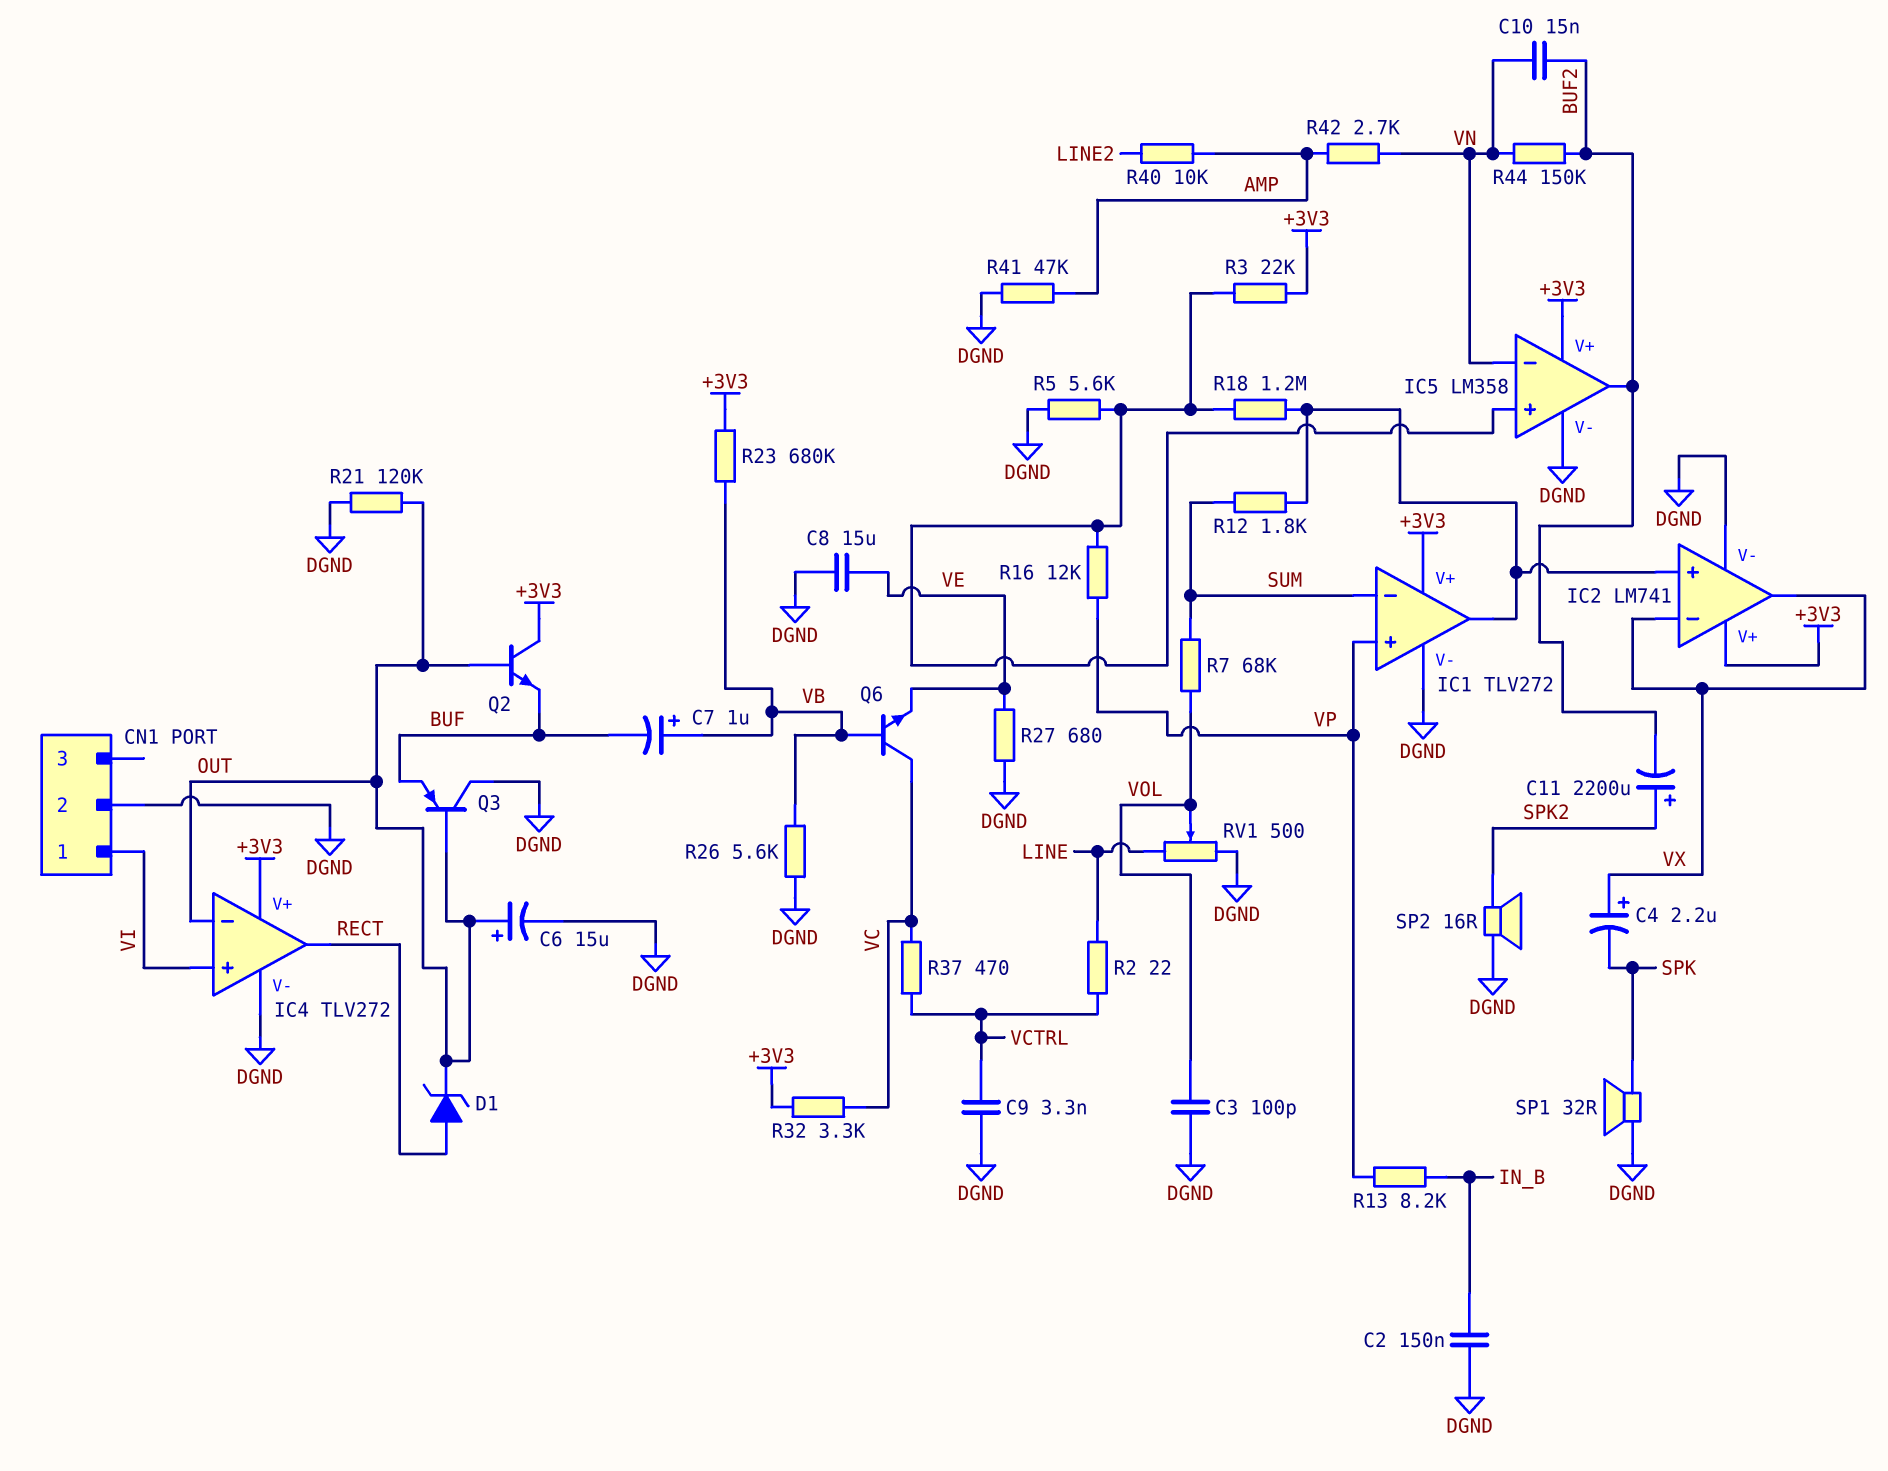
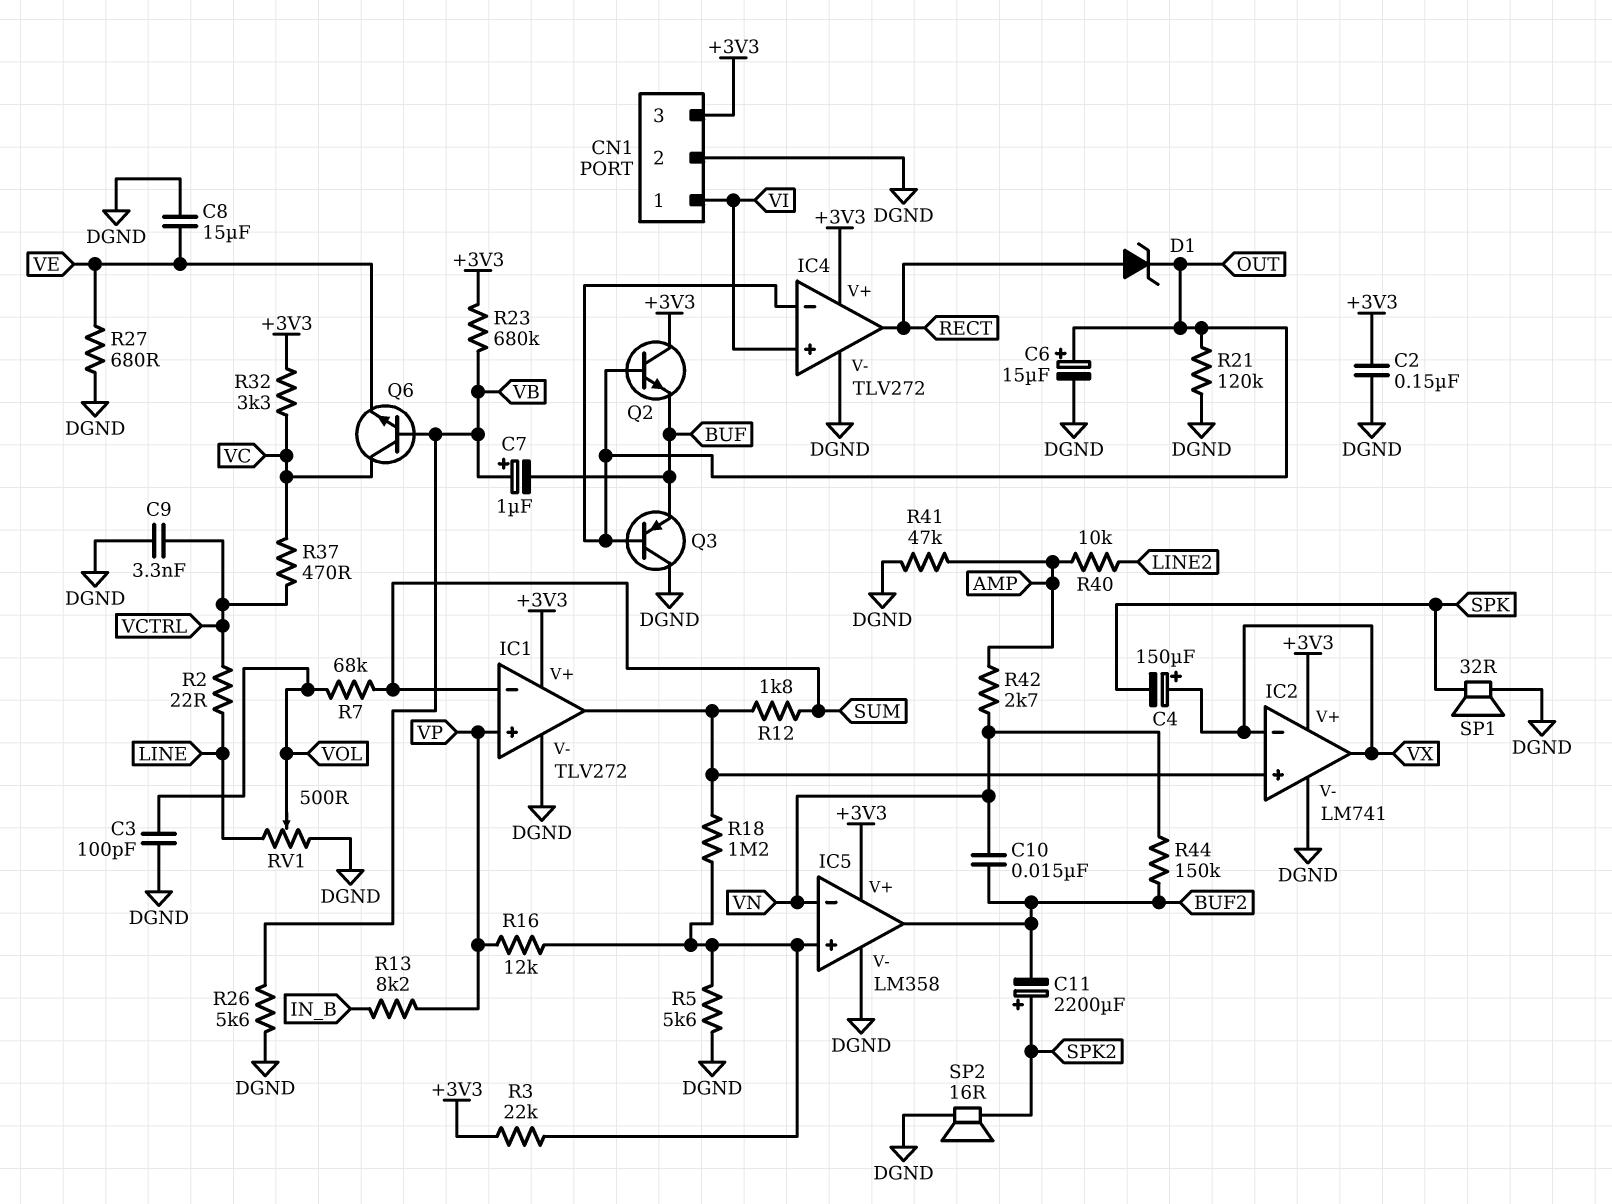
C2: 150nF (DGND, IN_B) -> 150nF (+3V3, DGND)
C4: 2.2uF (plus VX, minus SPK) -> 150uF (plus VX, minus SPK)
CN1 pin 3: none -> +3V3

